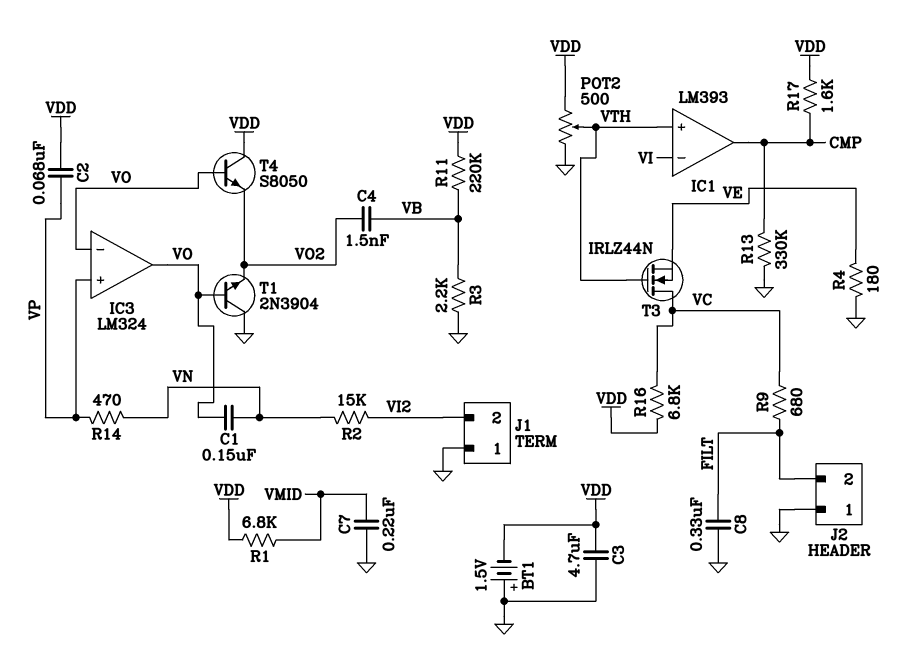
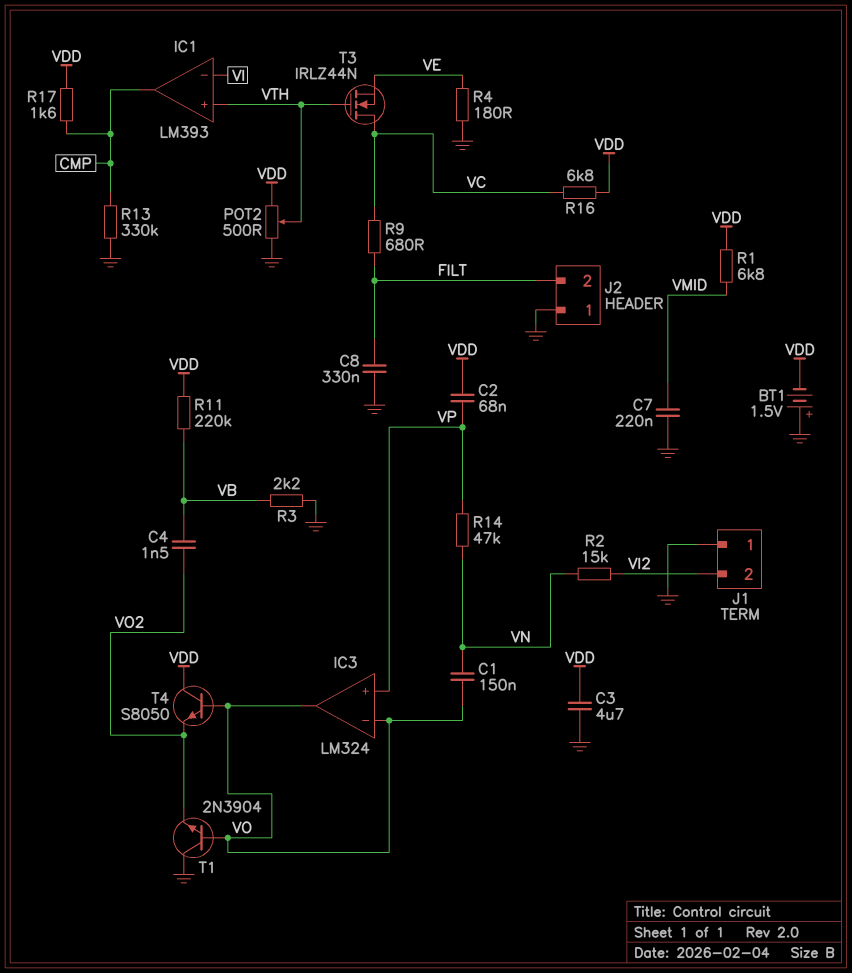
R14: 470 (VN, VP) -> 47k (VN, VP)

